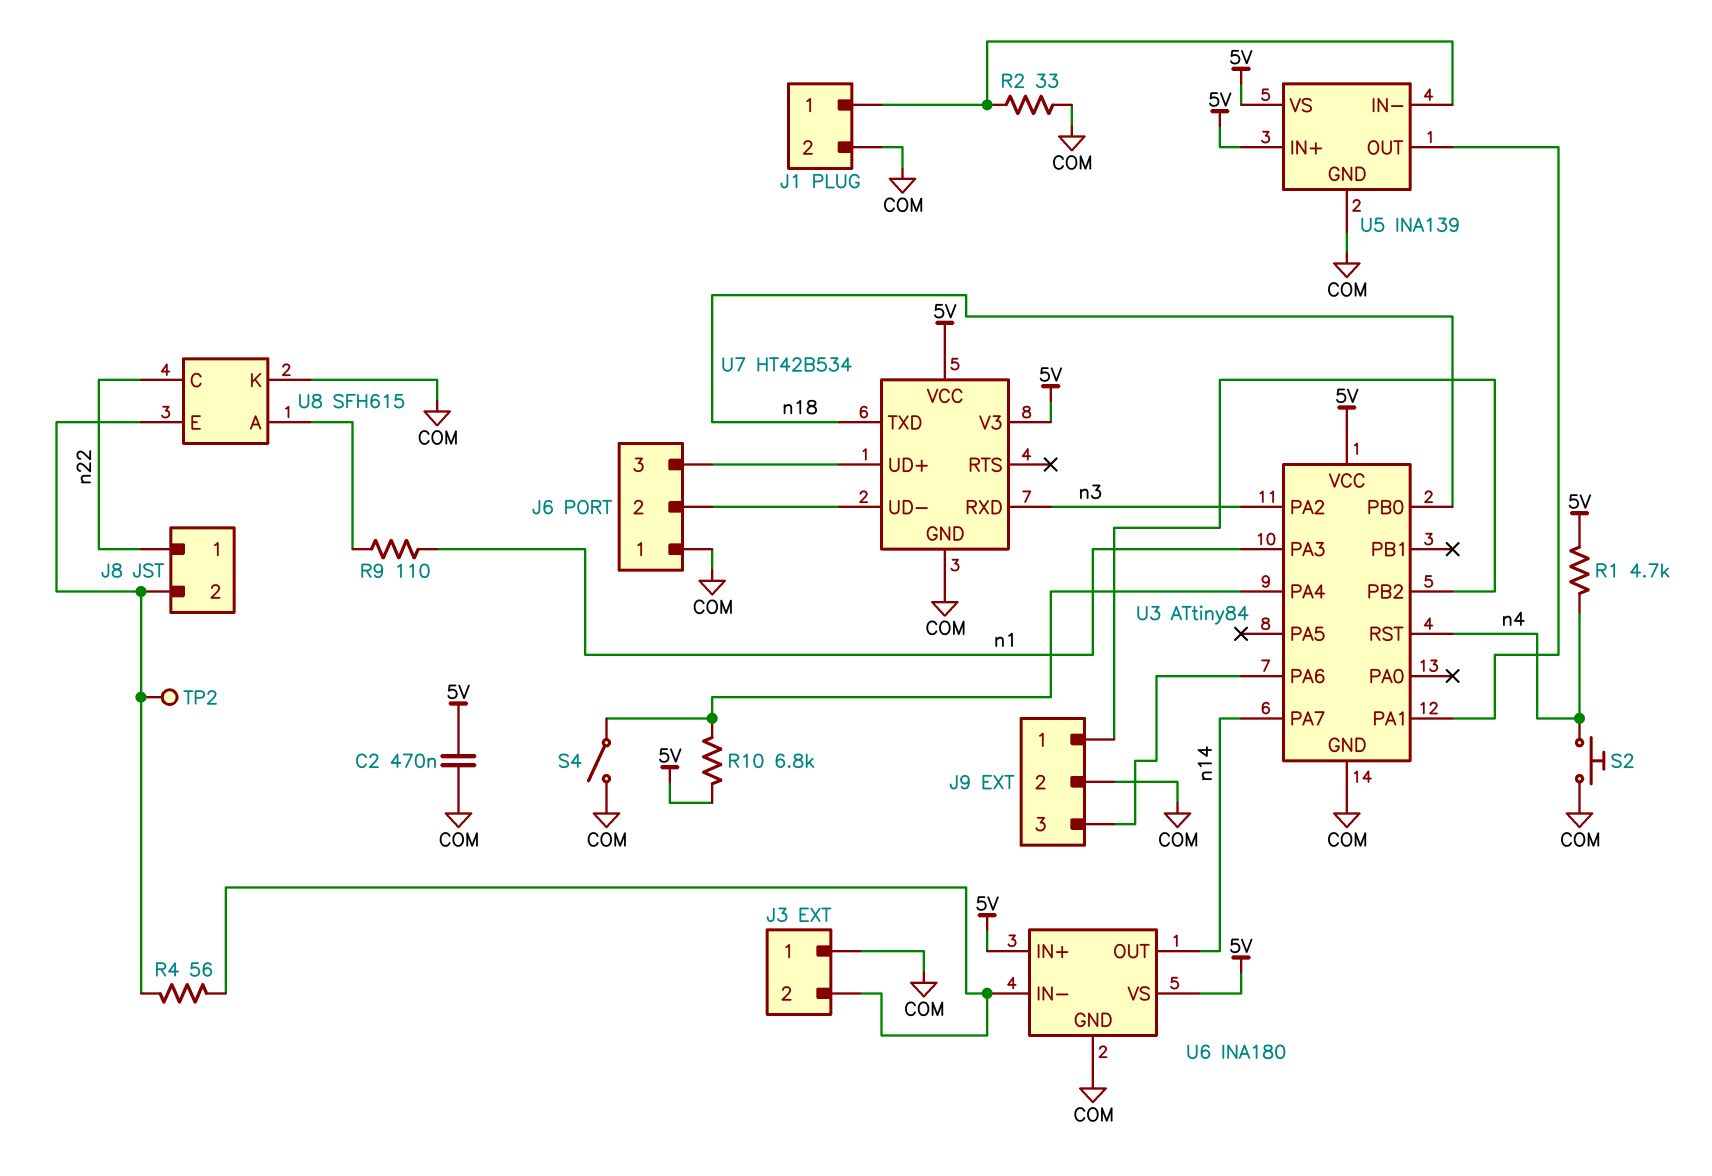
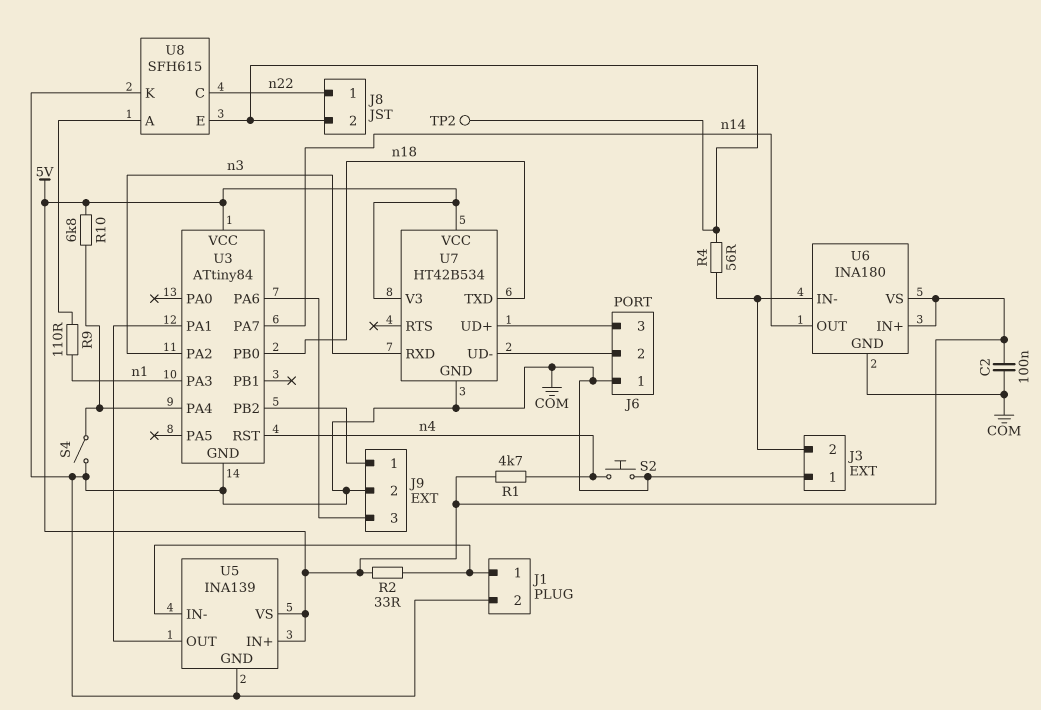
C2: 470nF (5V, COM) -> 100nF (5V, COM)
R2: 33 (COM, J1/1) -> 33 (5V, J1/1)

